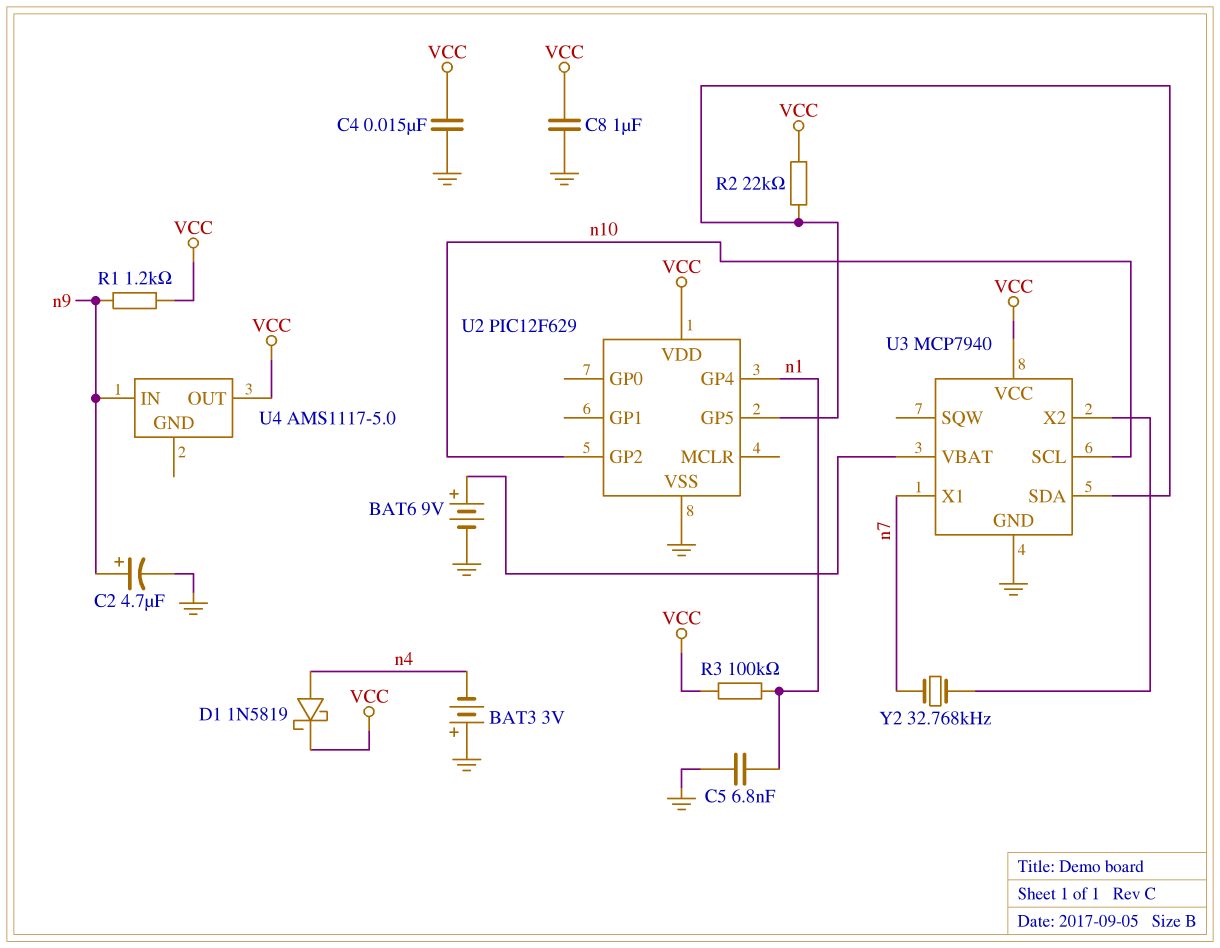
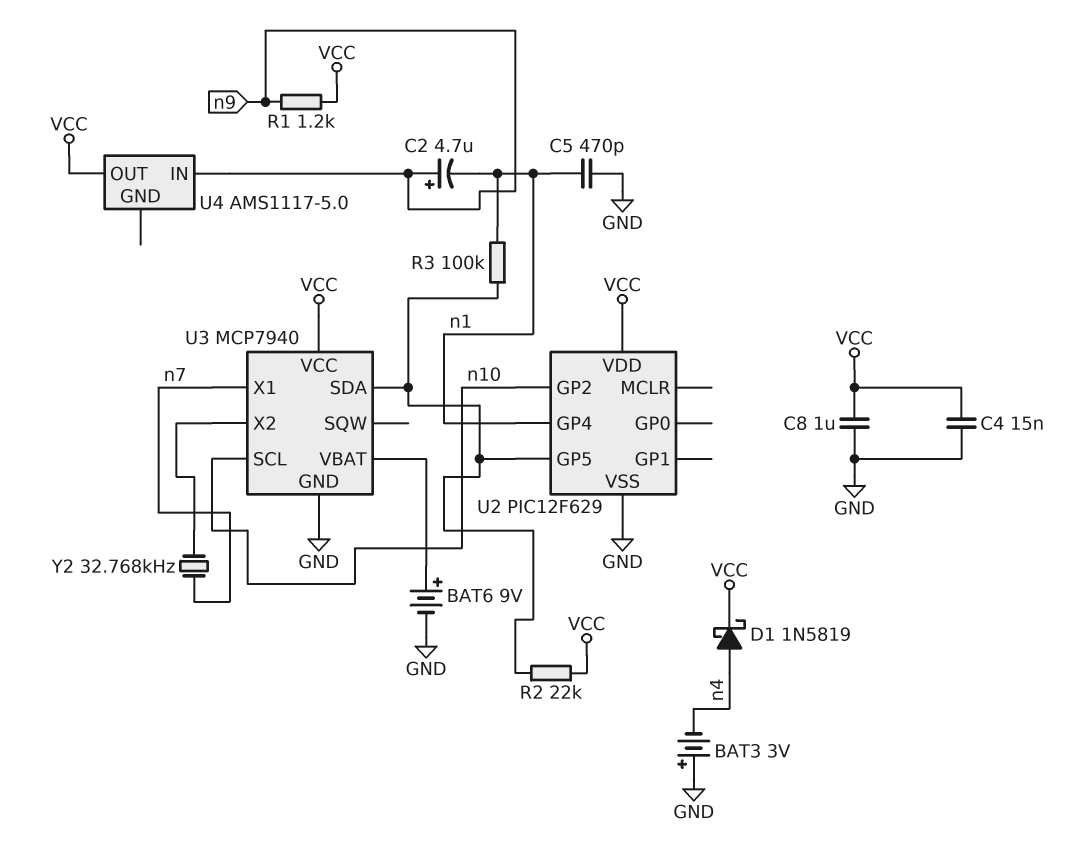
C2: 4.7uF (plus n9, minus GND) -> 4.7uF (plus n9, minus n1)
C5: 6.8nF (GND, n1) -> 470pF (GND, n1)
R3: 100k (VCC, n1) -> 100k (U2/GP5, n1)

